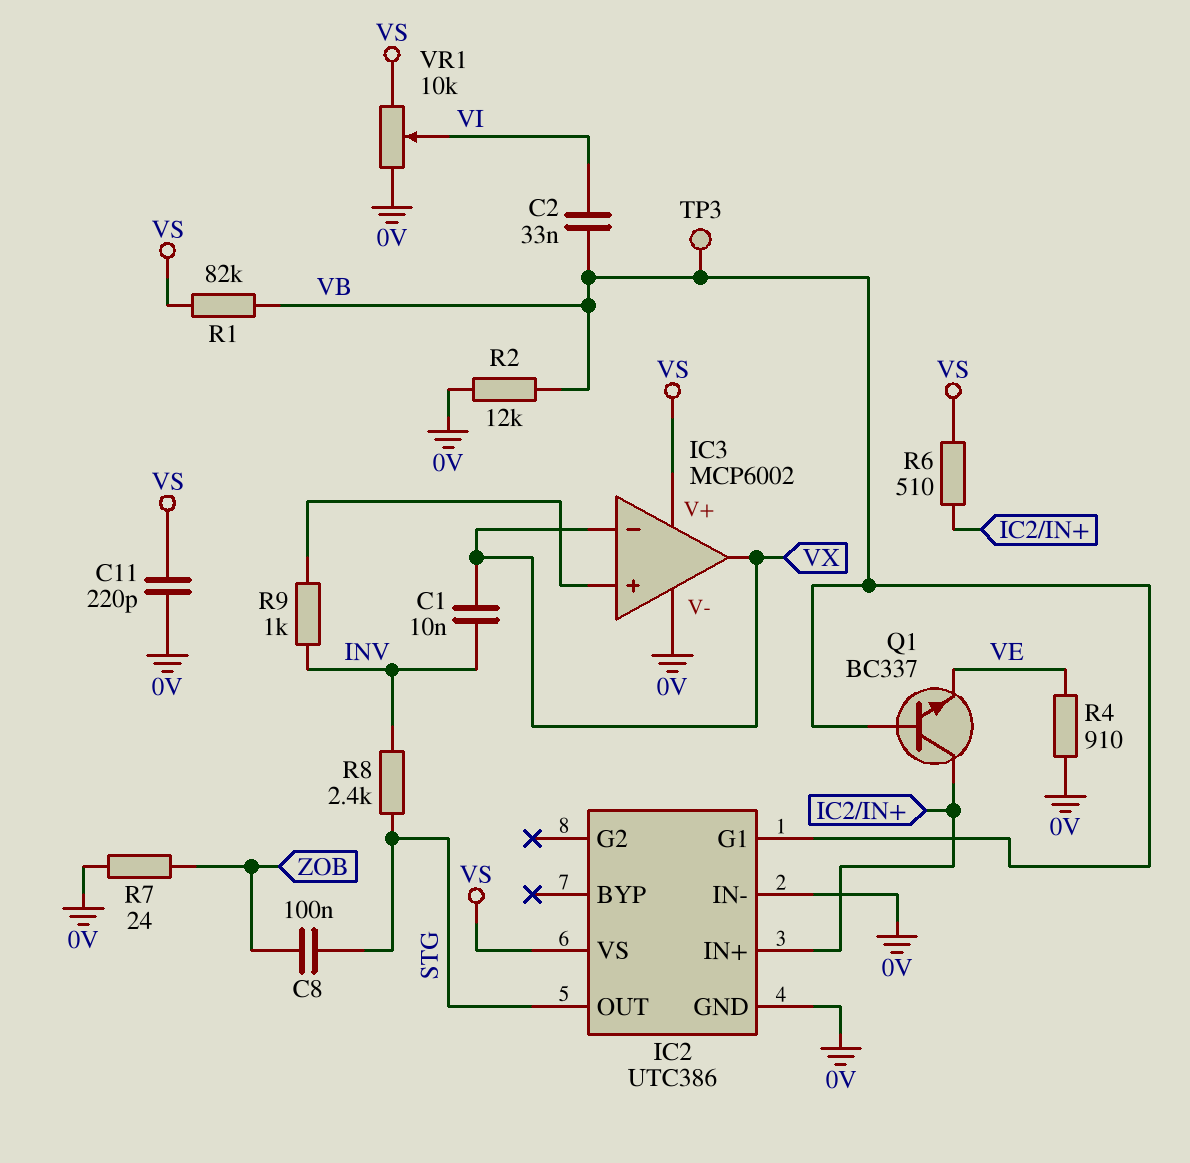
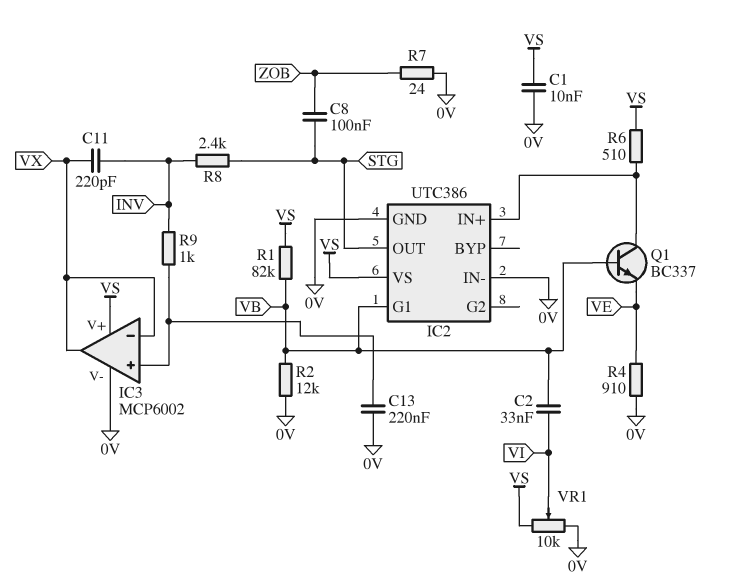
C1: 10nF (INV, VX) -> 10nF (0V, VS)
C11: 220pF (0V, VS) -> 220pF (INV, VX)
C13: none -> 220nF (0V, IC3/in+)
TP3: test point (VB) -> none

